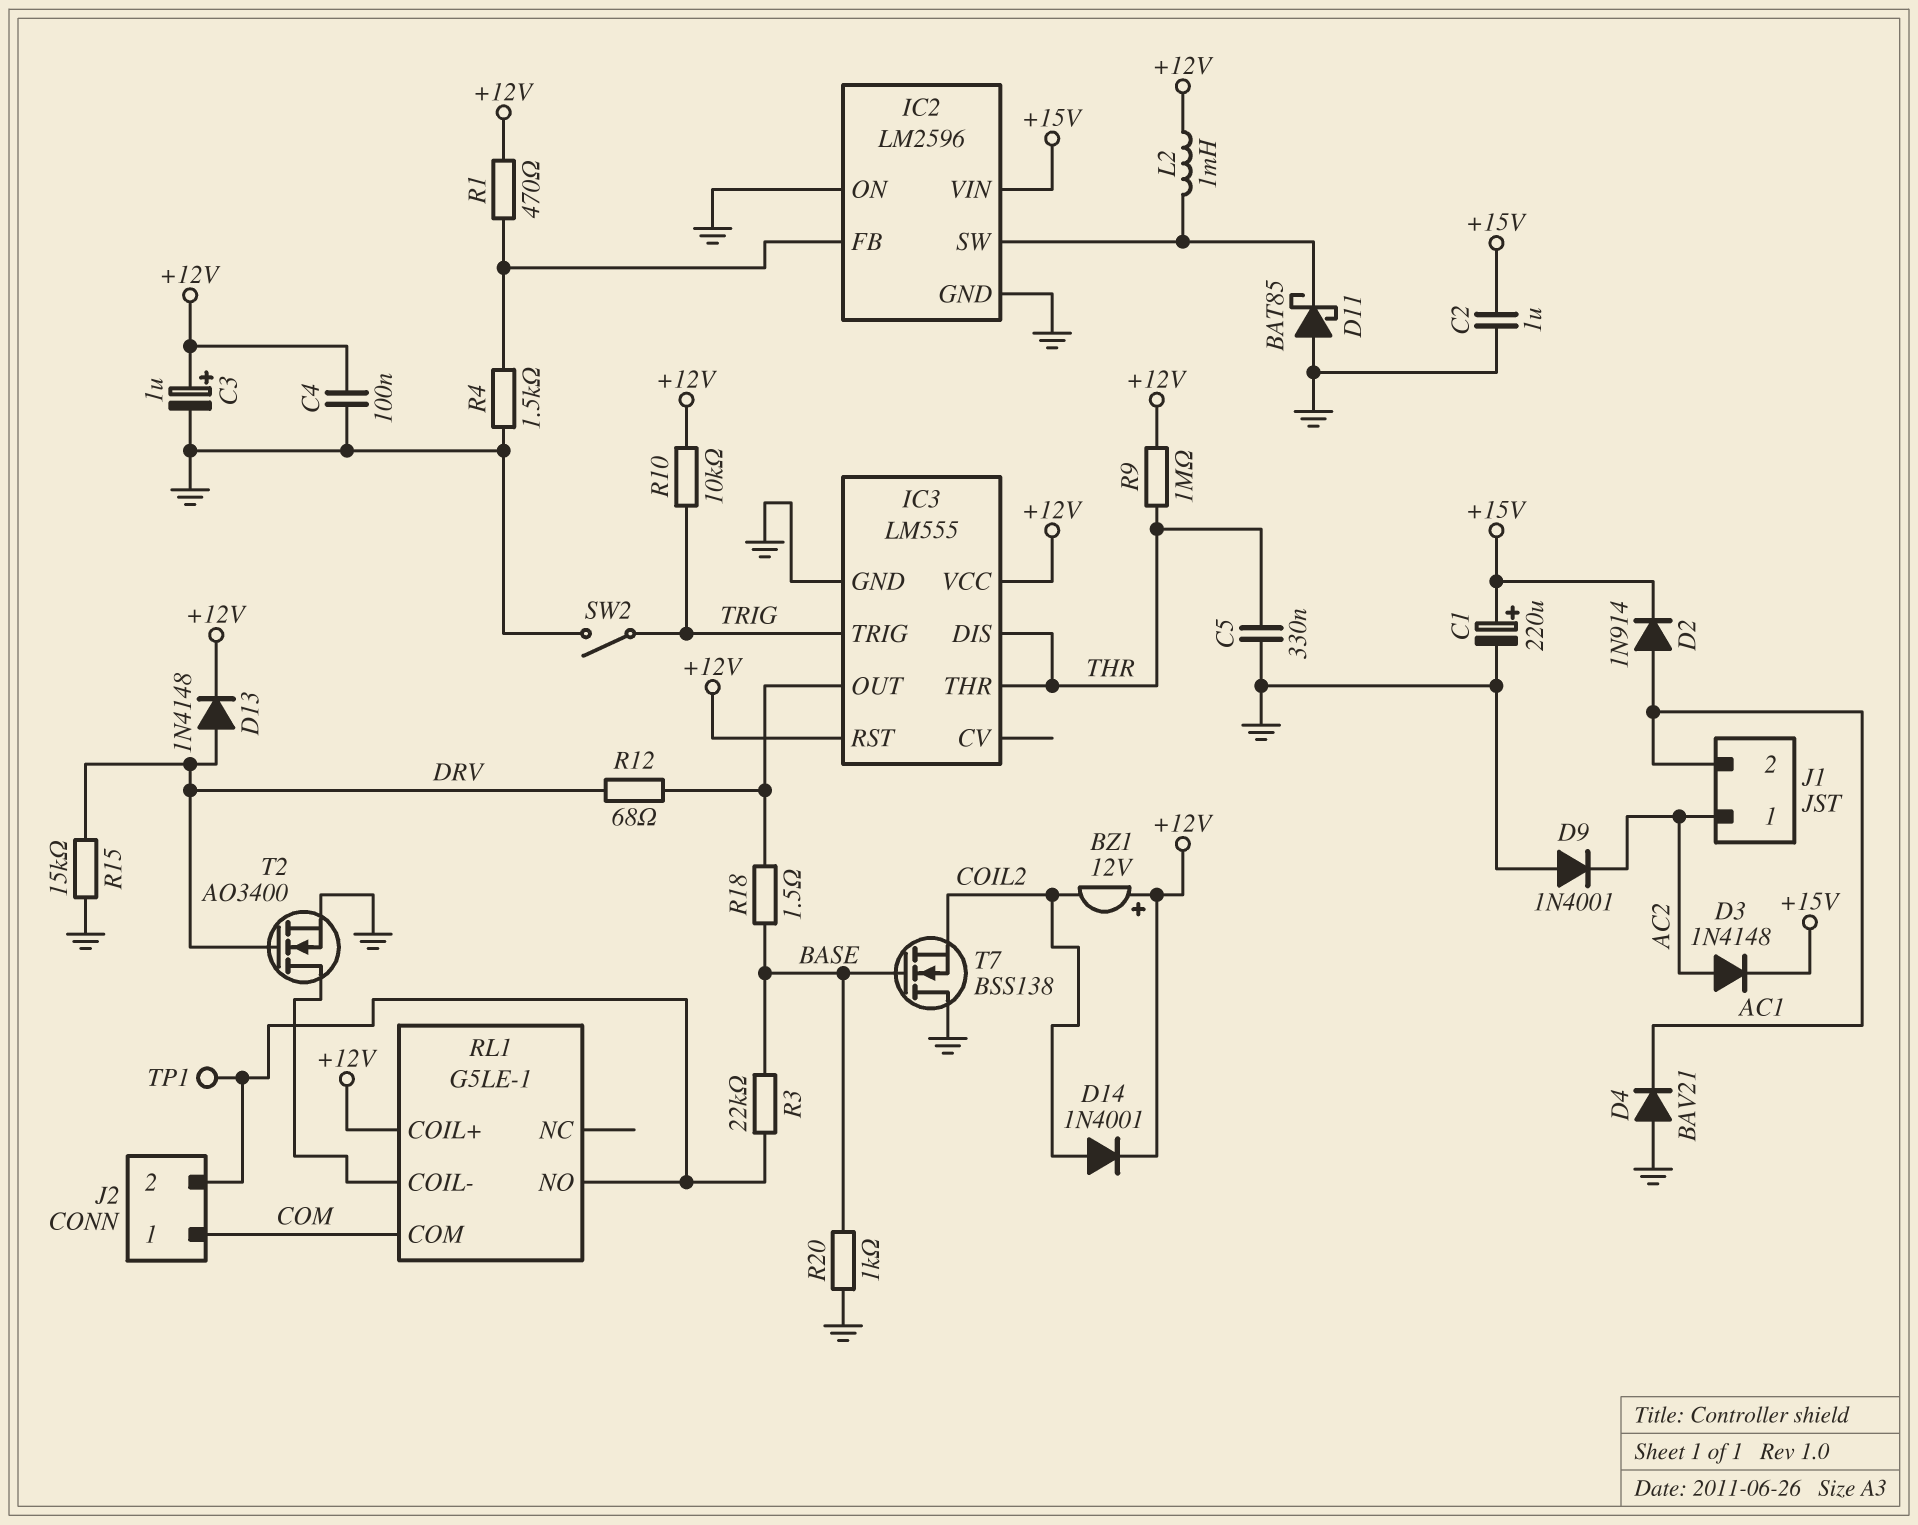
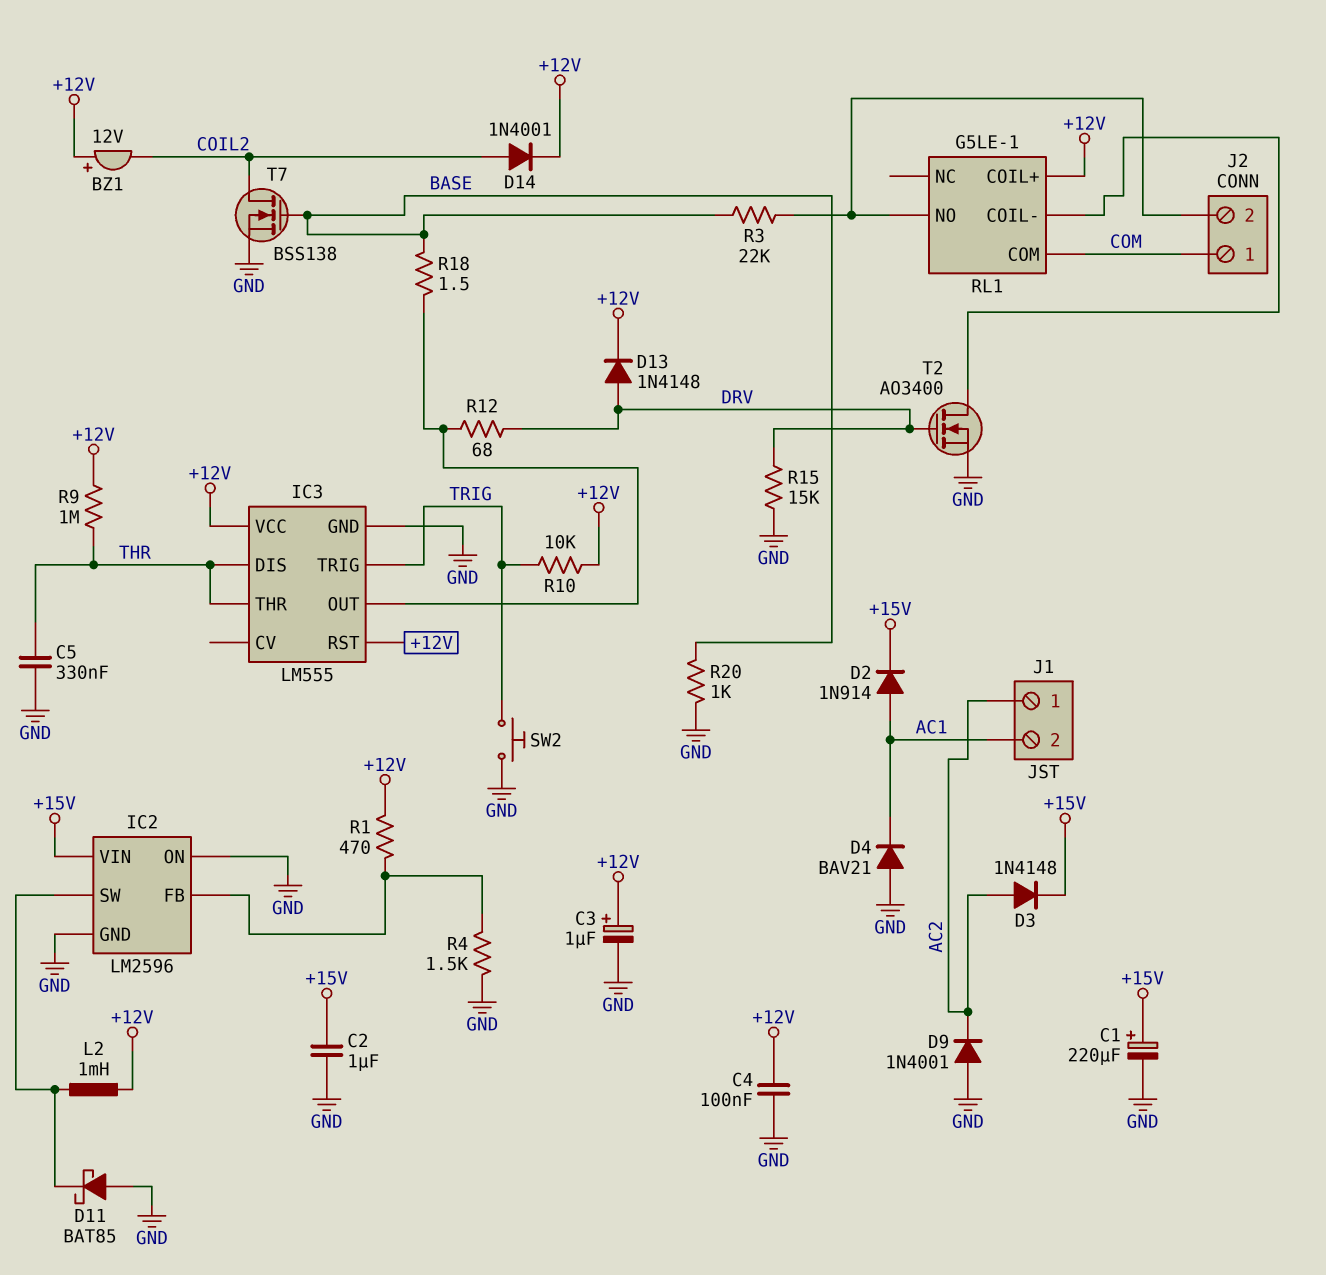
SW2: switch (GND, TRIG) -> button (GND, TRIG)
T7: NMOS BSS138 (G BASE, D GND, S COIL2) -> NMOS BSS138 (G BASE, D COIL2, S GND)
TP1: test point (J2/2) -> none

